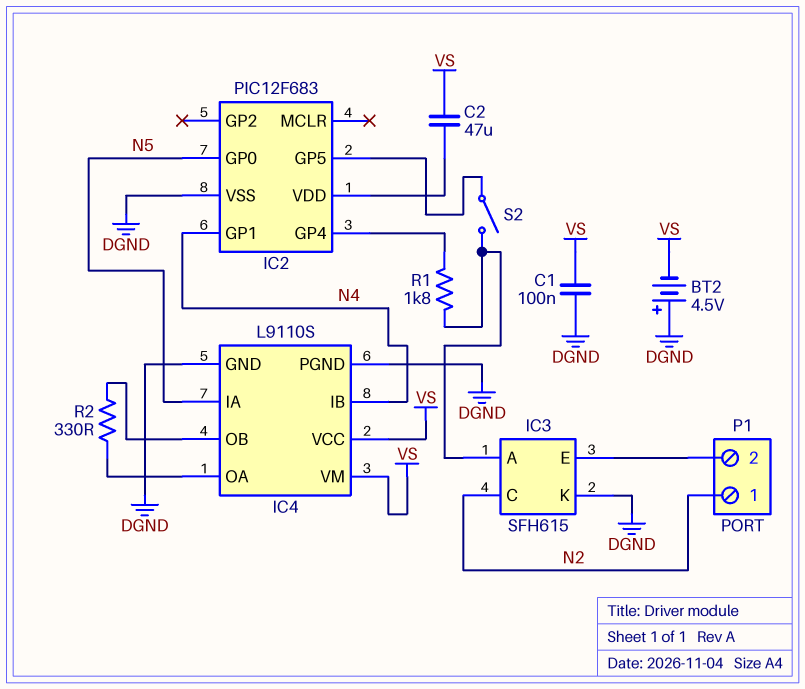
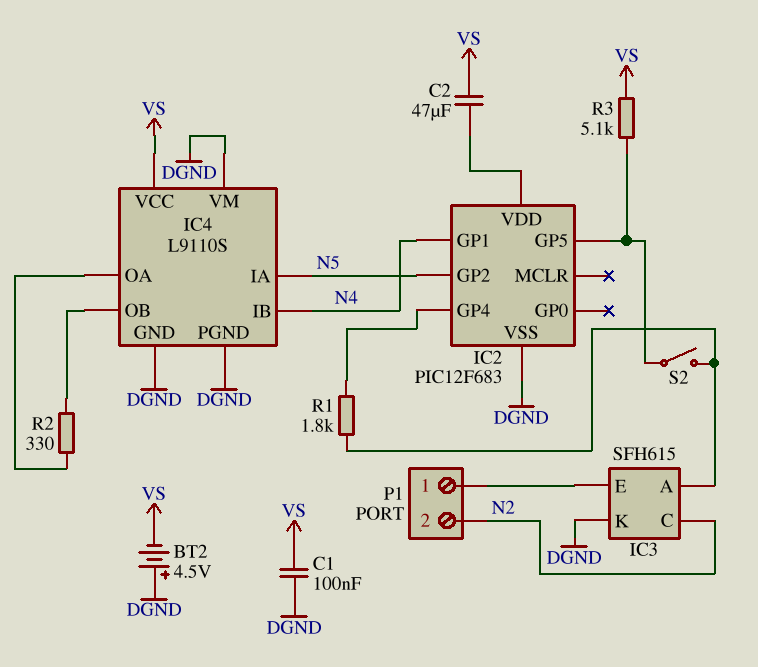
IC2 pin GP0: N5 -> none
IC2 pin GP2: none -> N5
IC4 pin VM: VS -> DGND
P1 pin 1: N2 -> IC3/E
P1 pin 2: IC3/E -> N2
R3: none -> 5.1k (IC2/GP5, VS)

